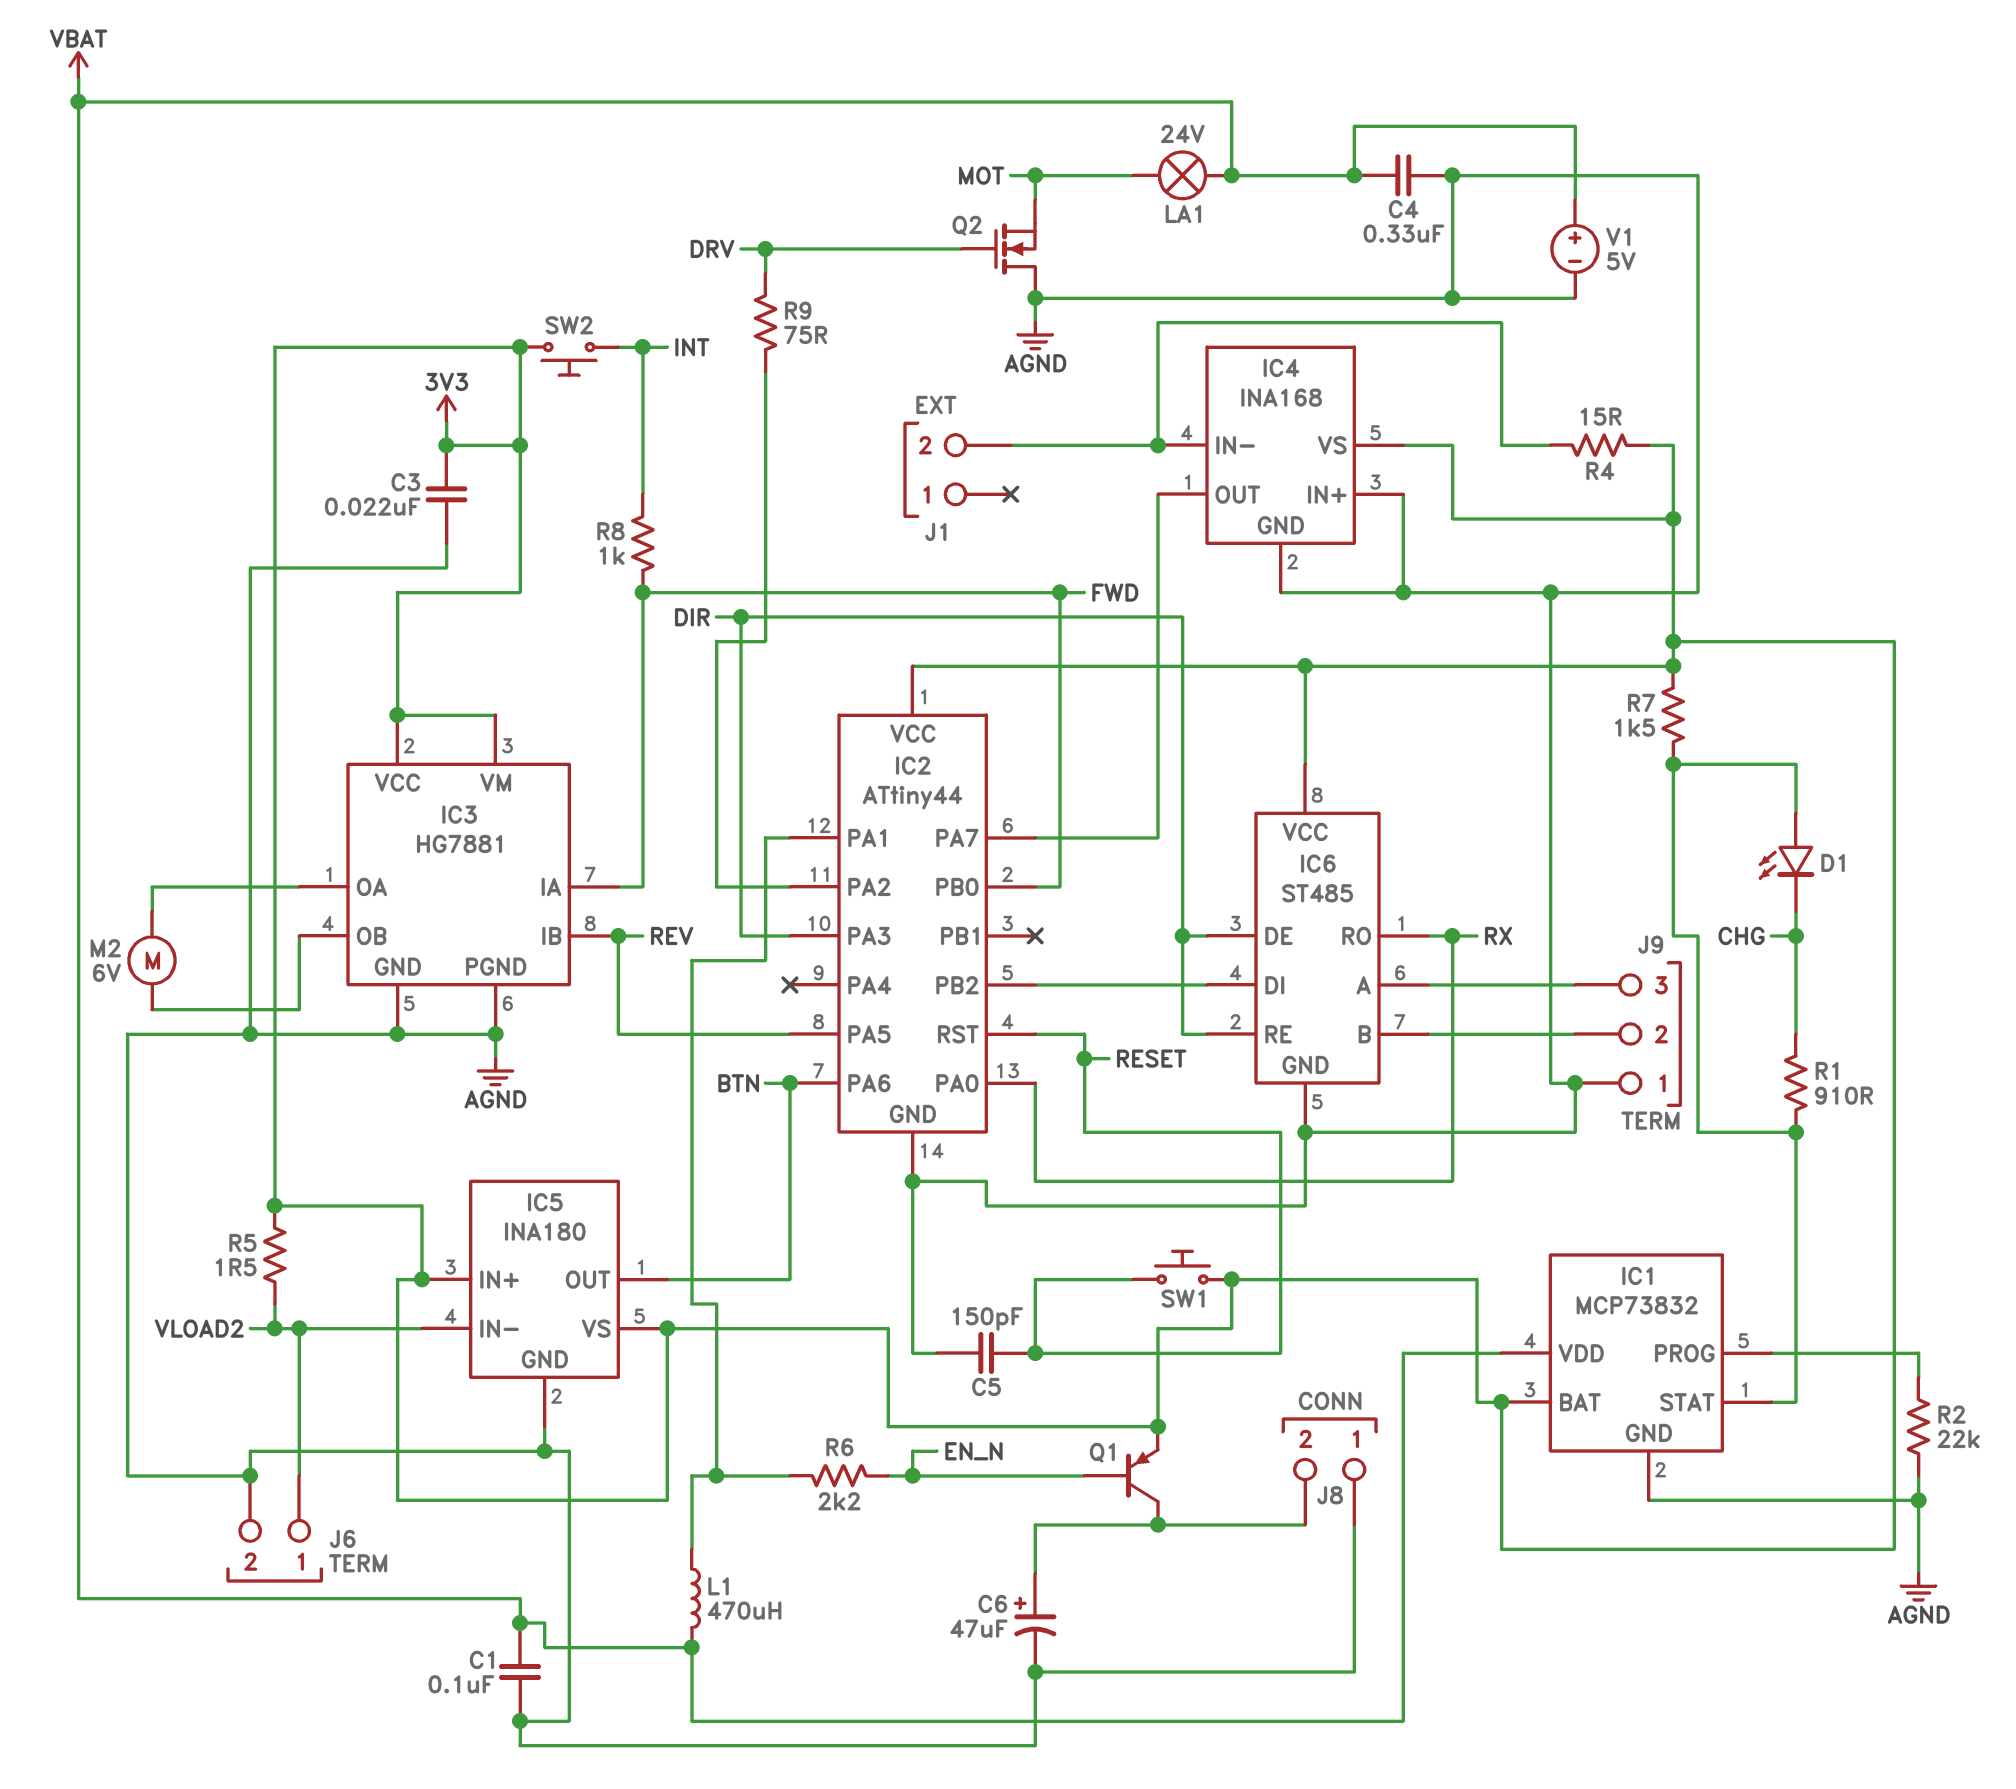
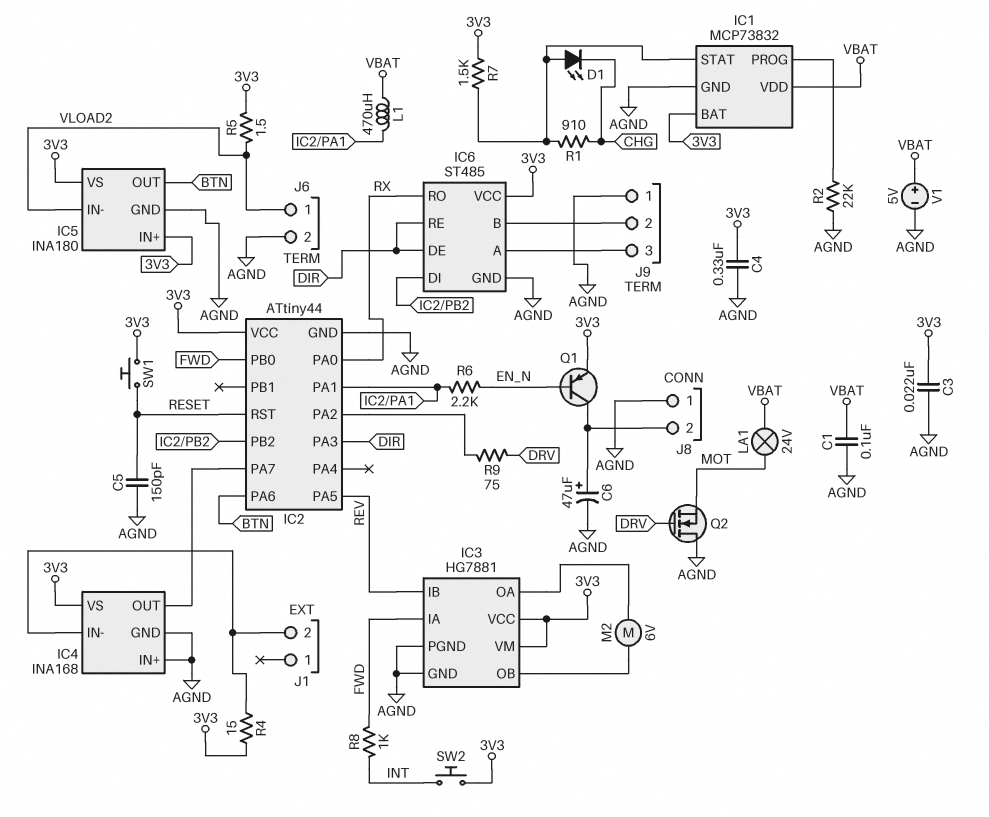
C4: 330nF (AGND, VBAT) -> 330nF (3V3, AGND)

